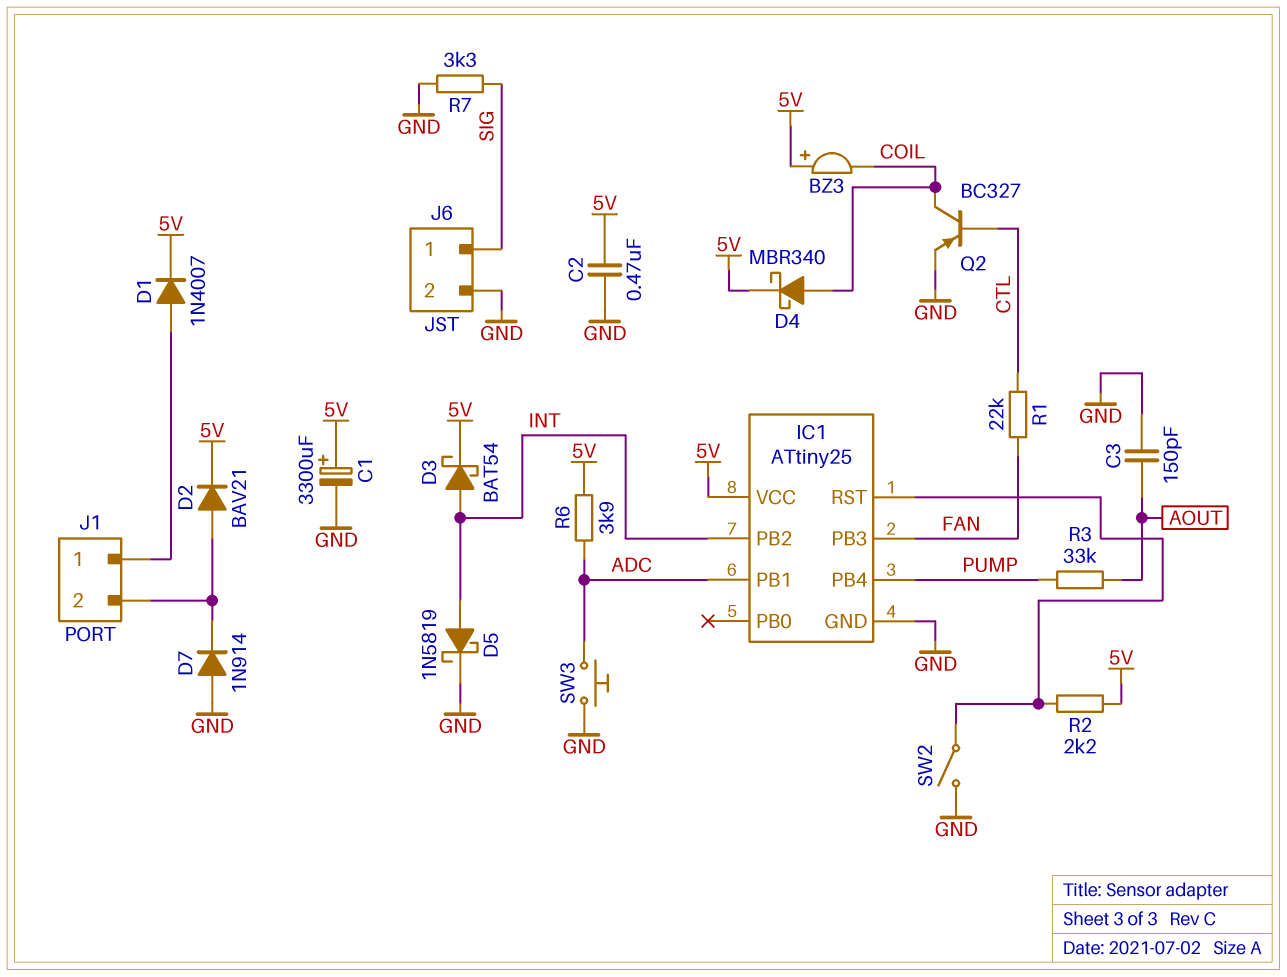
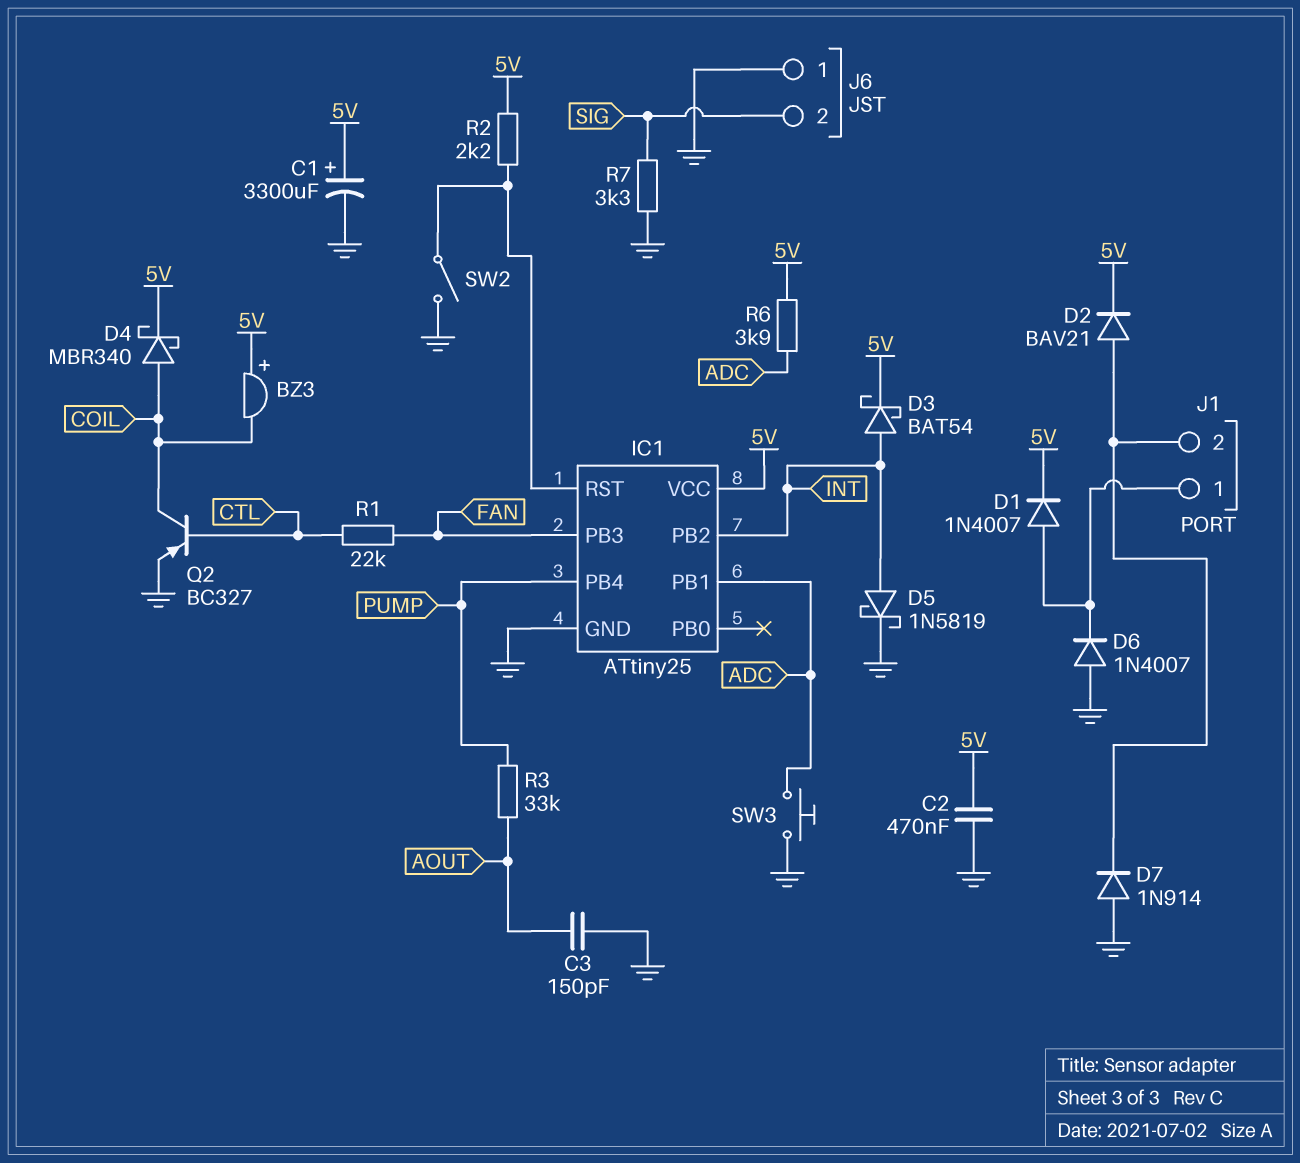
D6: none -> diode 1N4007 (A GND, K J1/1)
J6 pin 1: SIG -> GND
J6 pin 2: GND -> SIG

